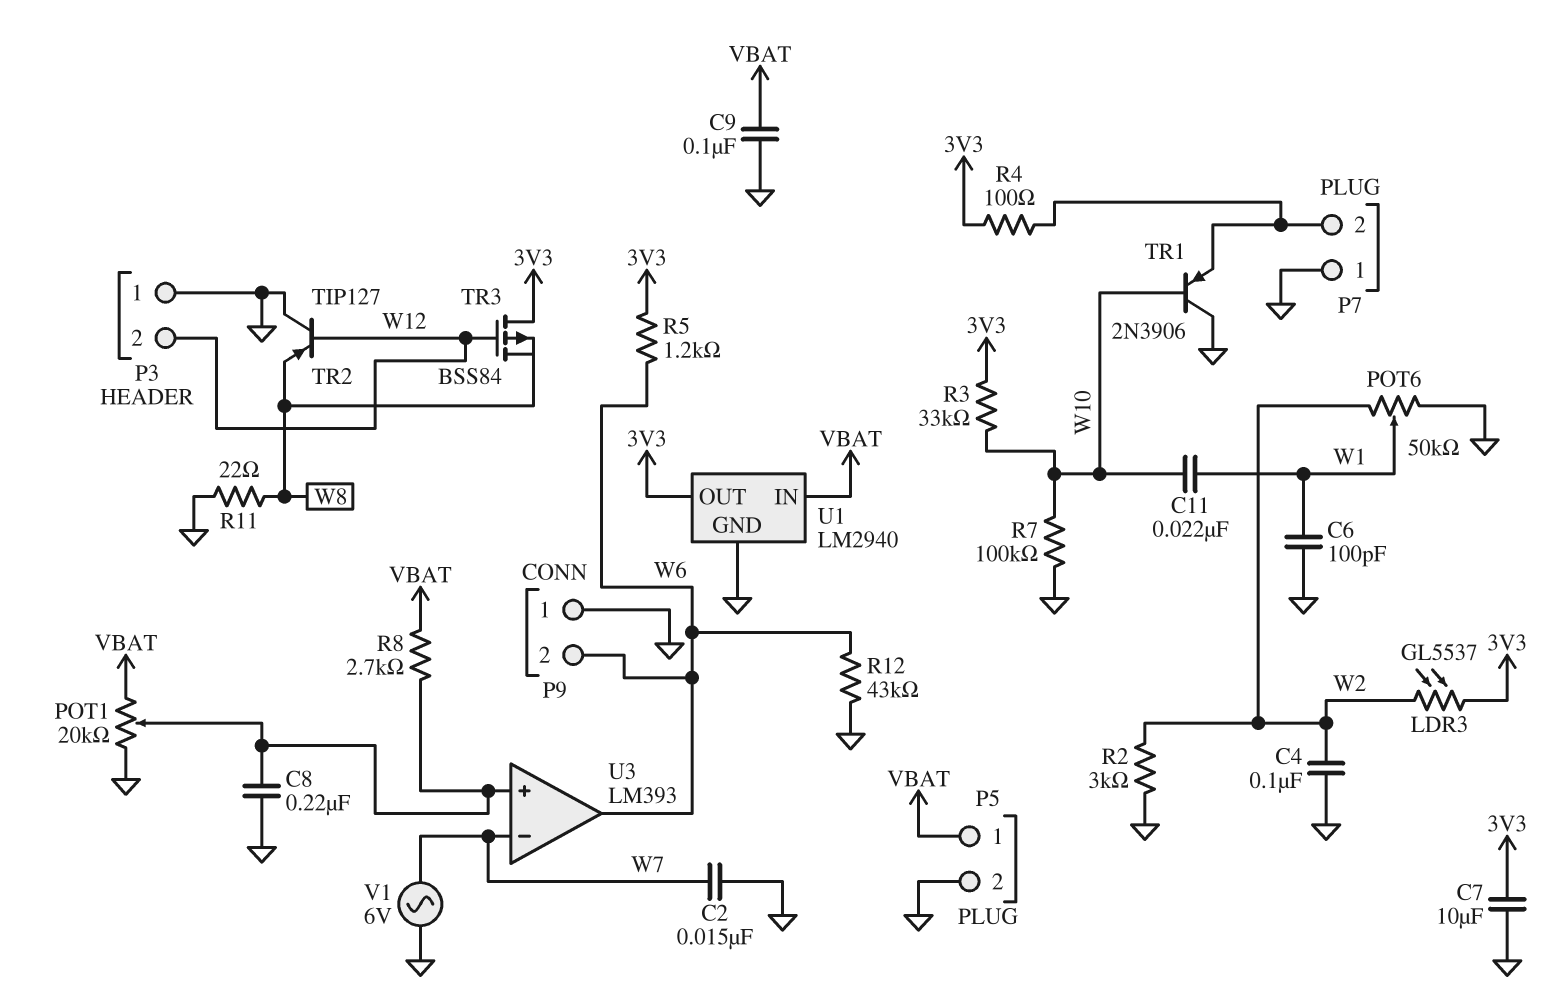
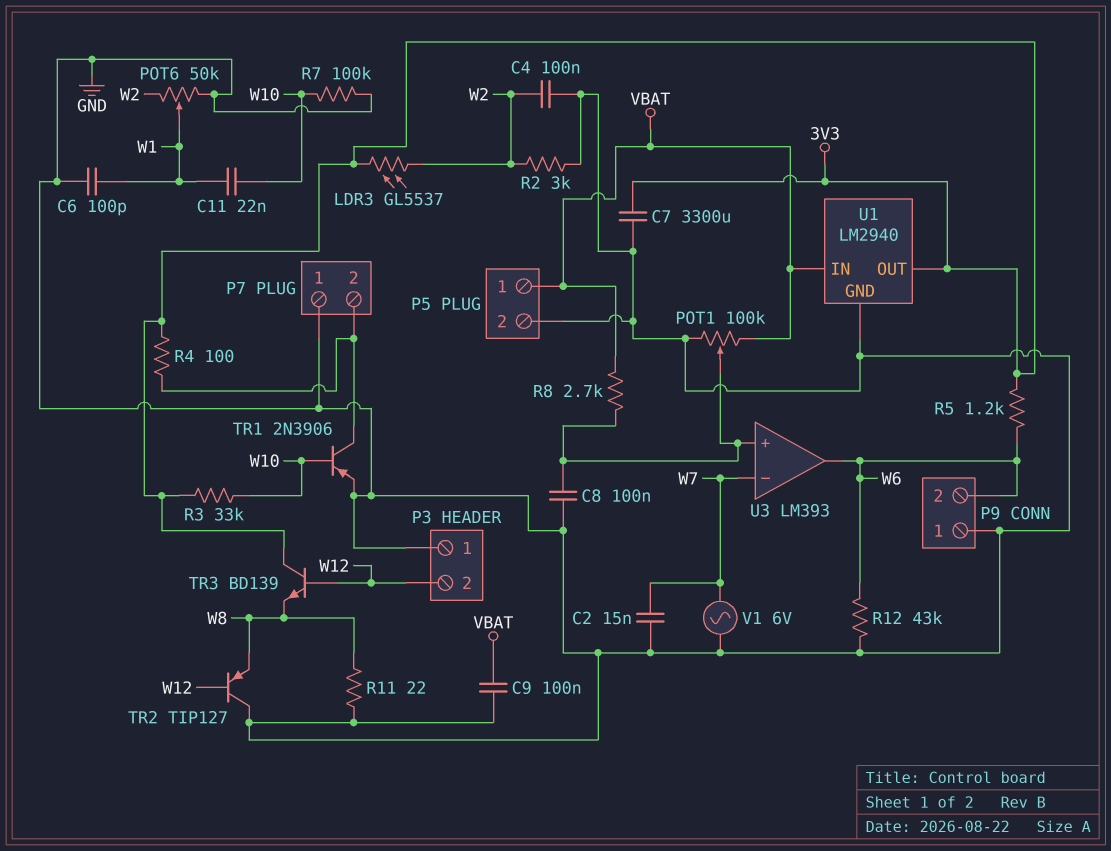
C7: 10uF (3V3, GND) -> 3300uF (3V3, GND)
C8: 220nF (GND, U3/in+) -> 100nF (GND, U3/in+)
POT1: 20k (GND, VBAT, wiper U3/in+) -> 100k (GND, VBAT, wiper U3/in+)
TR1: PNP 2N3906 (B W10, C GND, E P7/2) -> PNP 2N3906 (B W10, C P7/2, E GND)
TR3: PMOS BSS84 (G W12, D 3V3, S W8) -> NPN BD139 (B W12, C 3V3, E W8)

